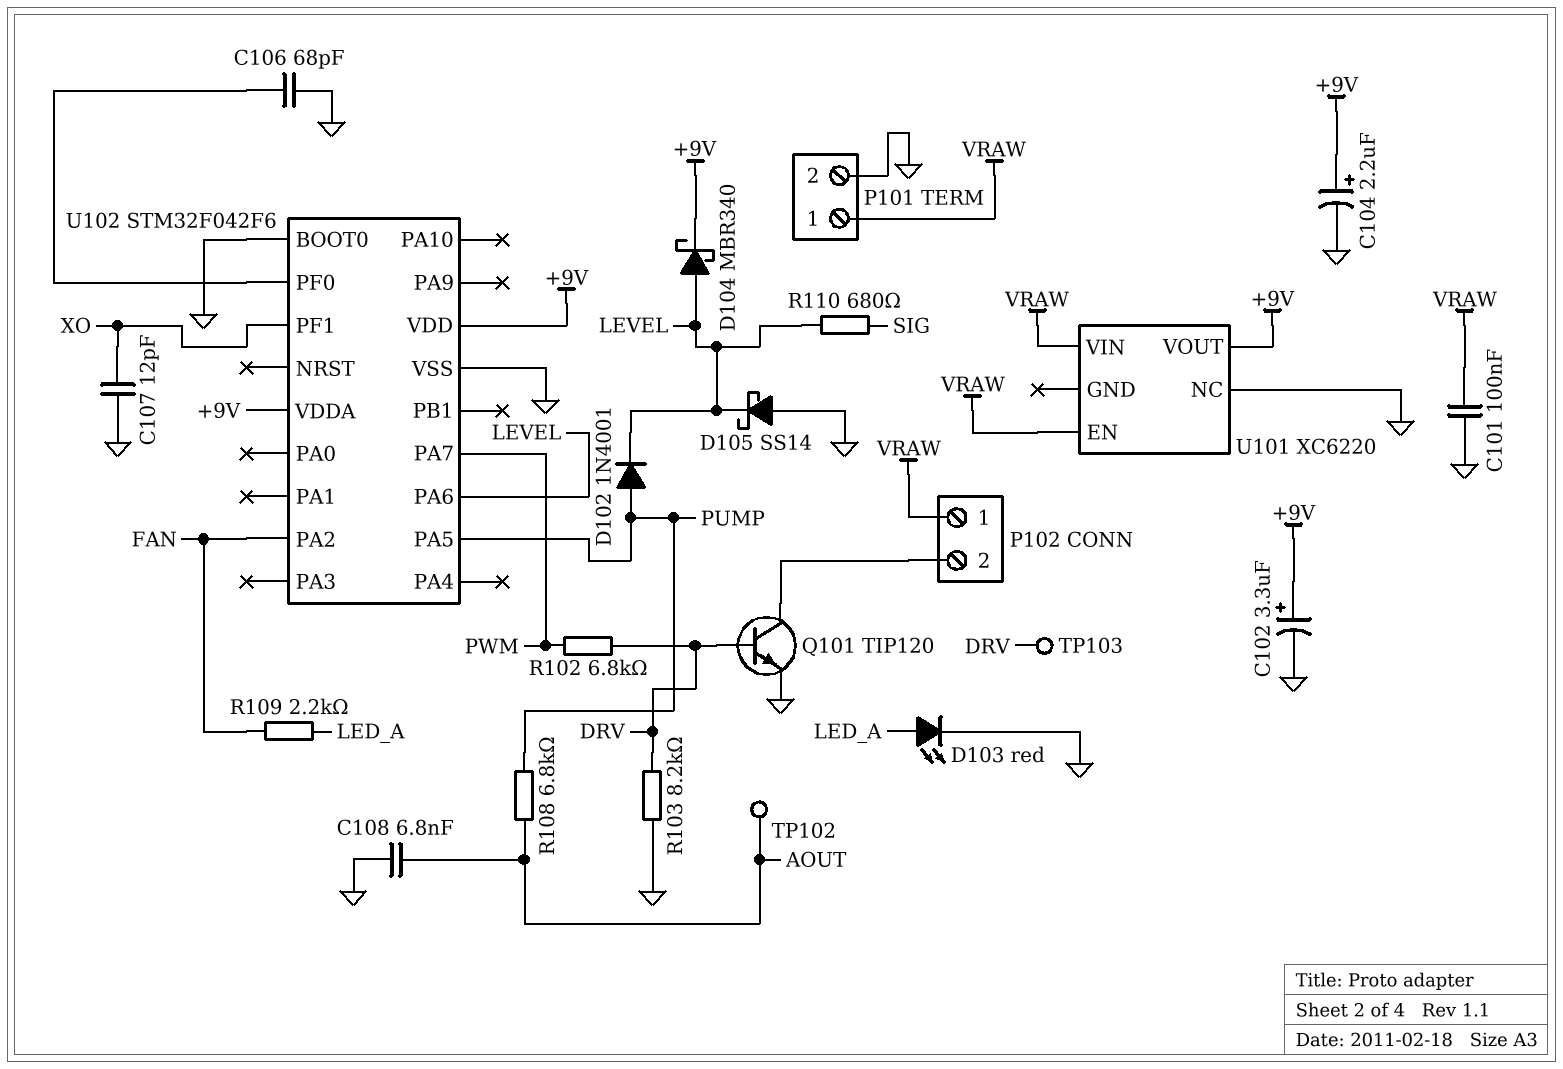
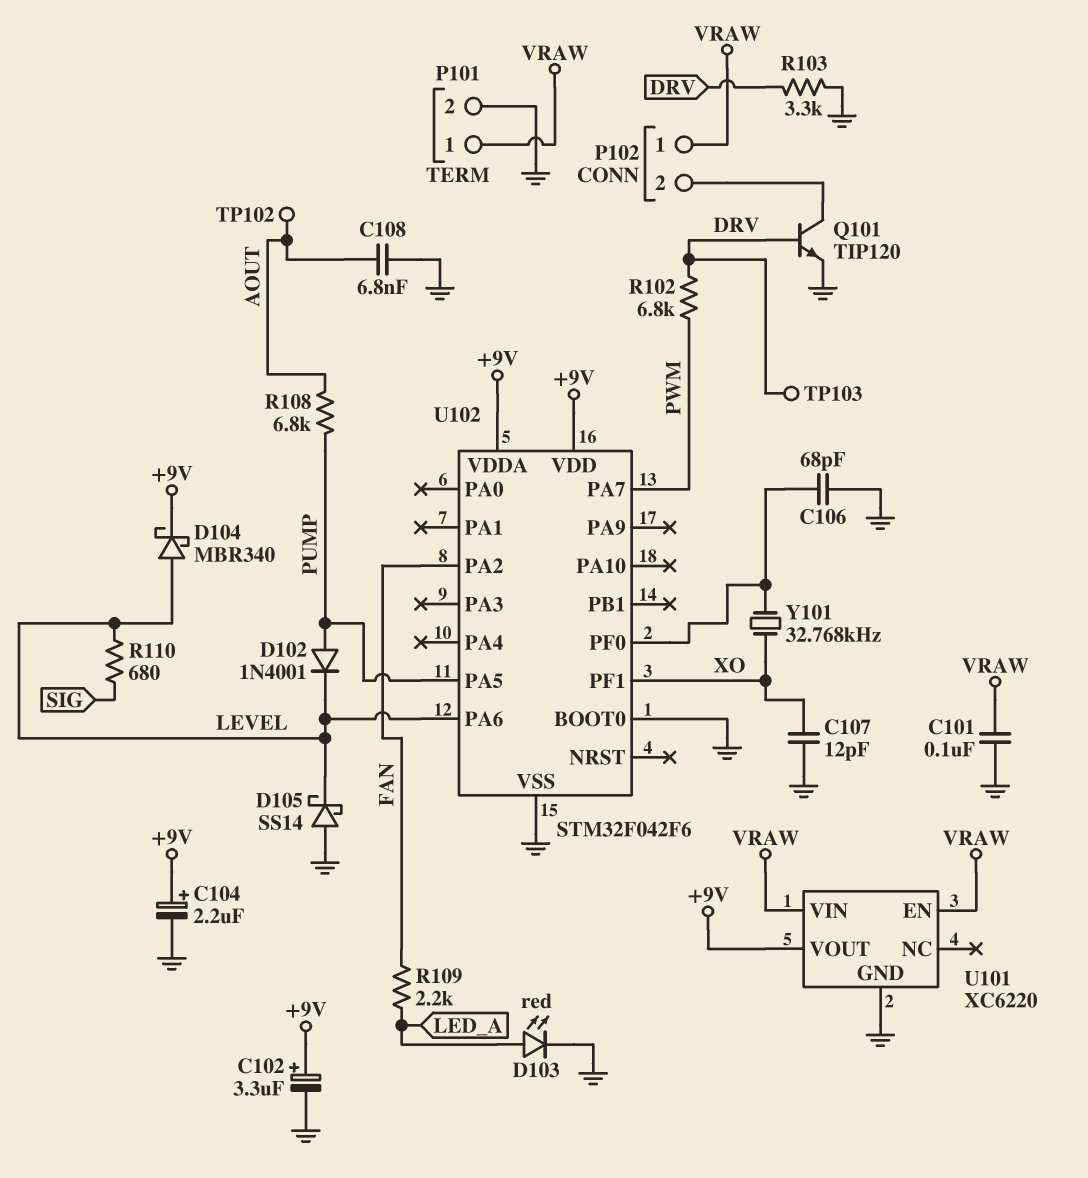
R103: 8.2k (DRV, GND) -> 3.3k (DRV, GND)
U101 pin GND: none -> GND
U101 pin NC: GND -> none
Y101: none -> 32.768kHz (U102/PF0, XO)

